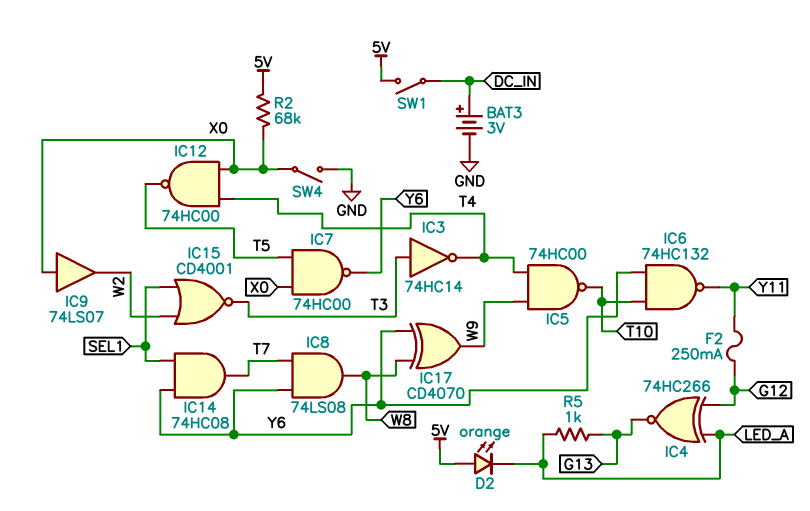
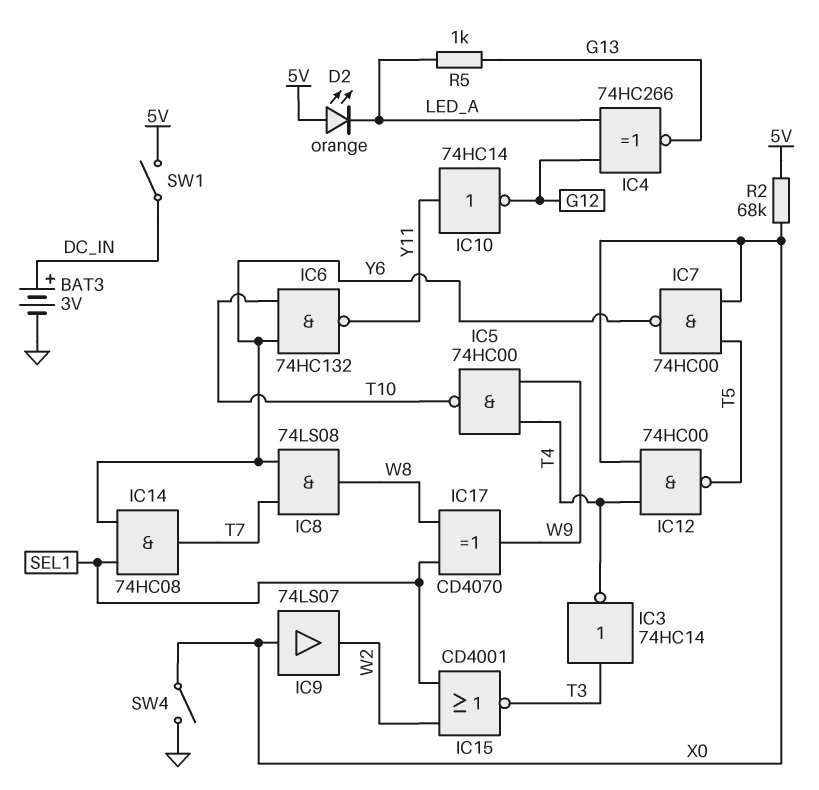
F2: 250mA (G12, Y11) -> none
IC10: none -> NOT 74HC14 (in Y11, out G12)
IC17: XOR CD4070 (in W8, in Y6, out W9) -> XOR CD4070 (in SEL1, in W8, out W9)

